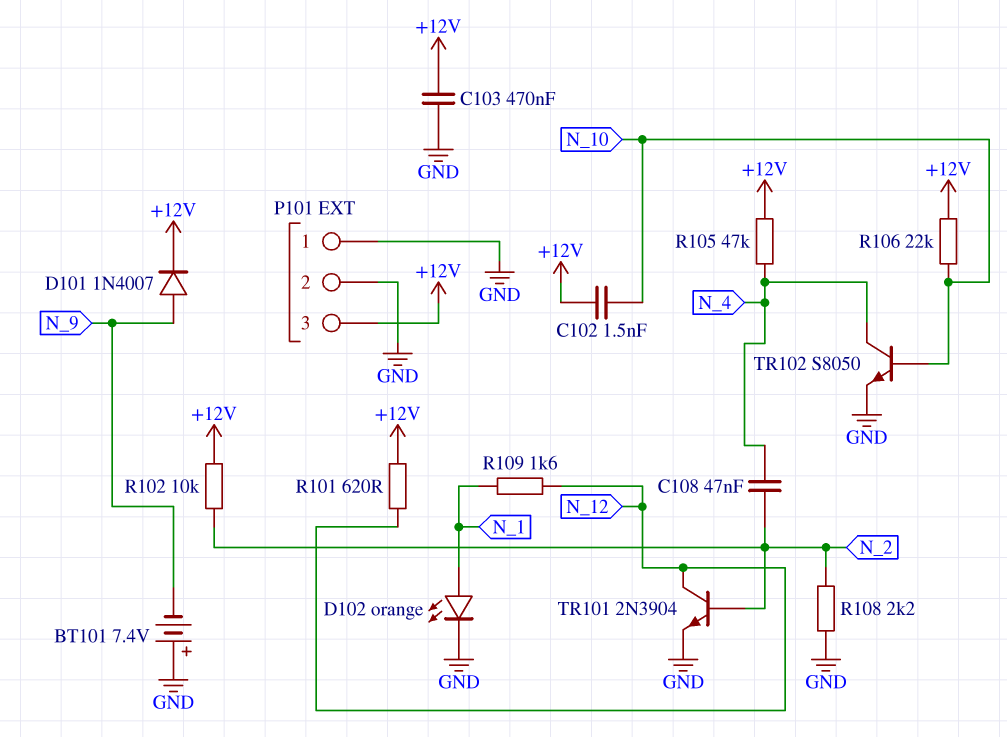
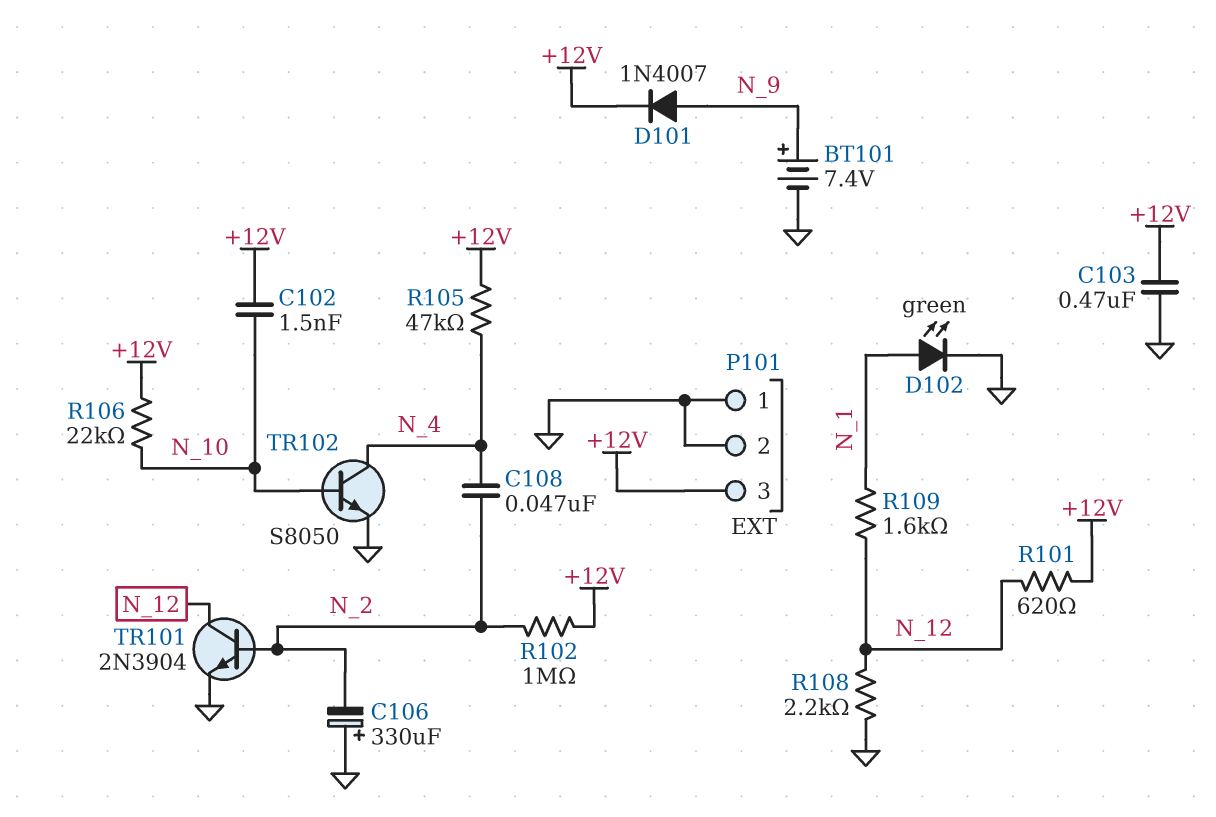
BT101: 7.4V (plus GND, minus N_9) -> 7.4V (plus N_9, minus GND)
C106: none -> 330uF (plus GND, minus N_2)
D102: LED orange (A N_1, K GND) -> LED green (A N_1, K GND)
R102: 10k (+12V, N_2) -> 1M (+12V, N_2)
R108: 2.2k (GND, N_2) -> 2.2k (GND, N_12)

